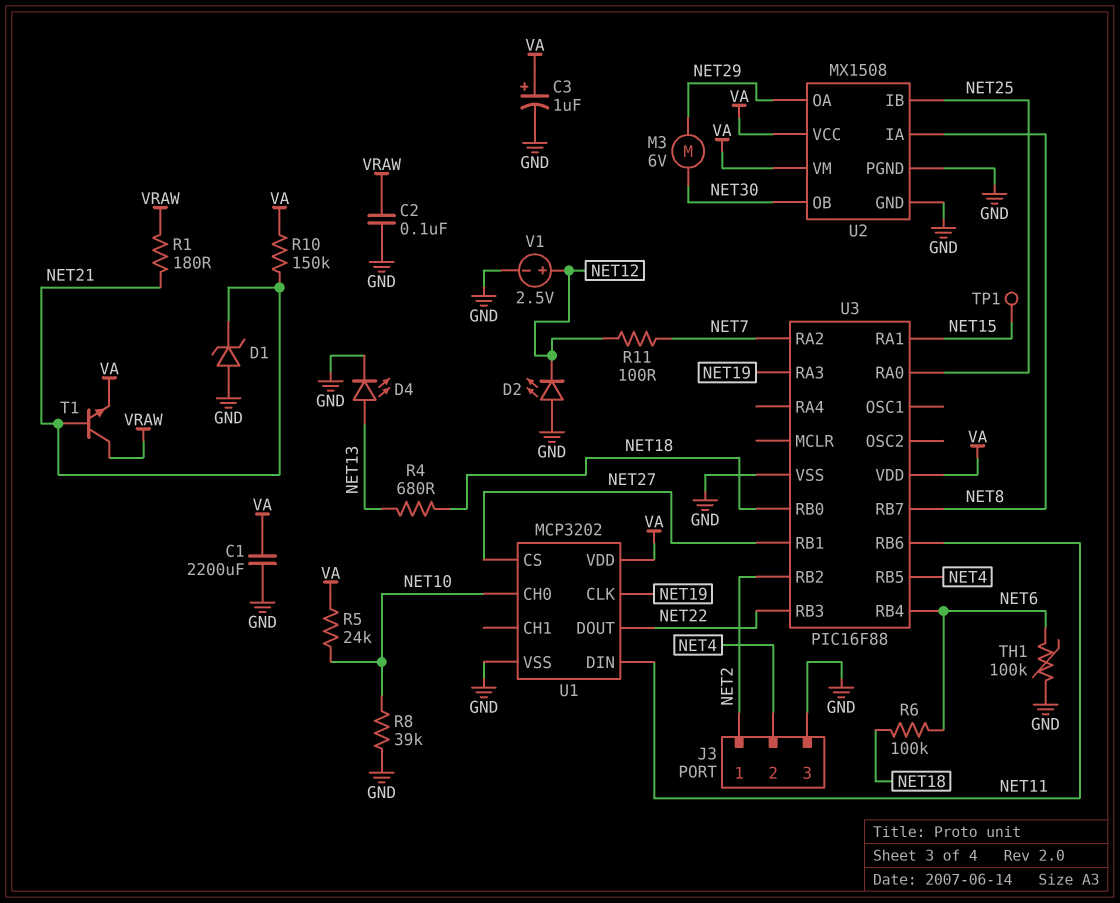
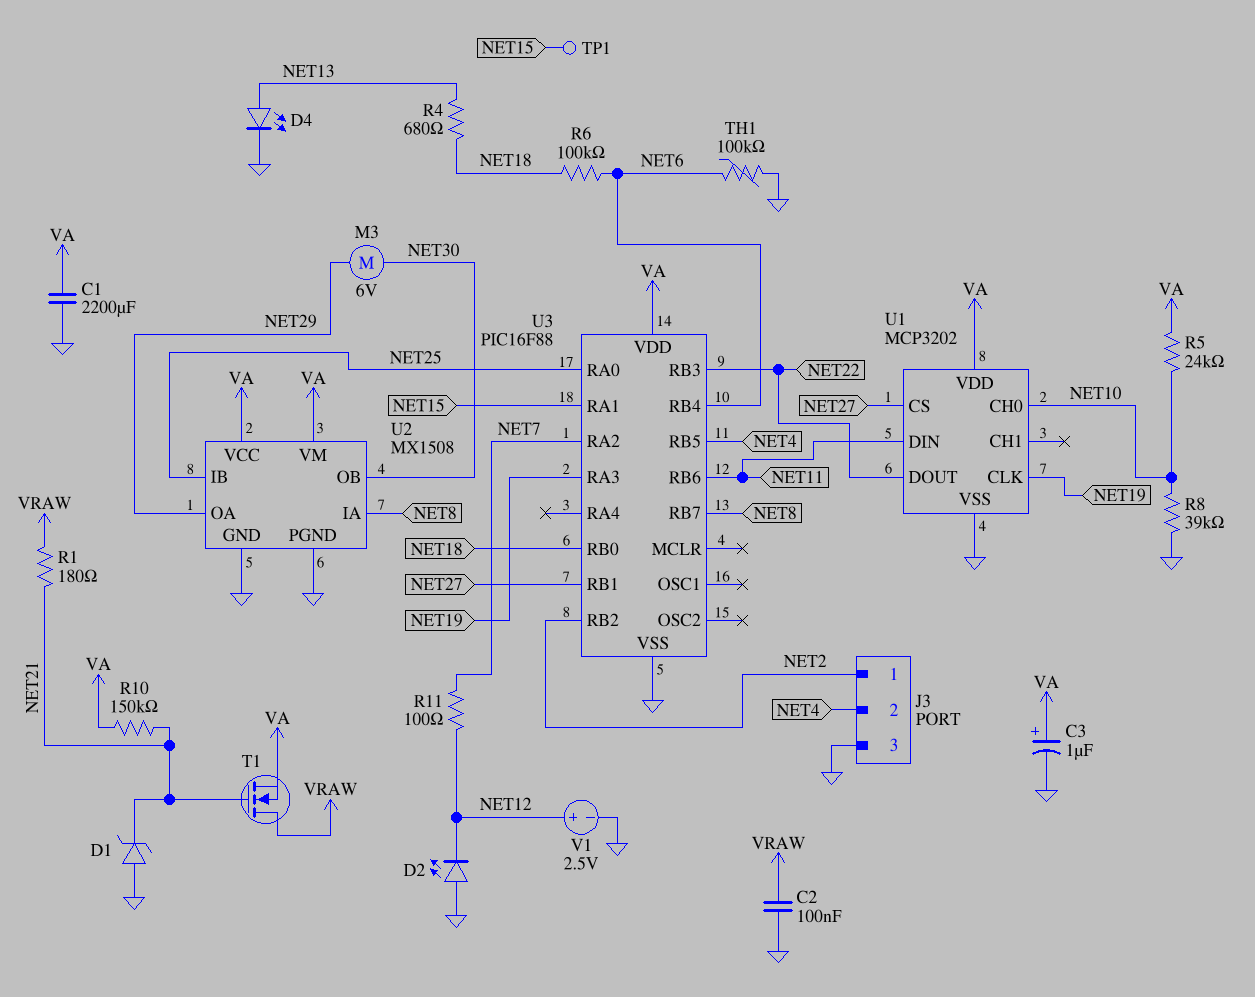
T1: NPN (B NET21, C VRAW, E VA) -> NMOS (G NET21, D VRAW, S VA)

